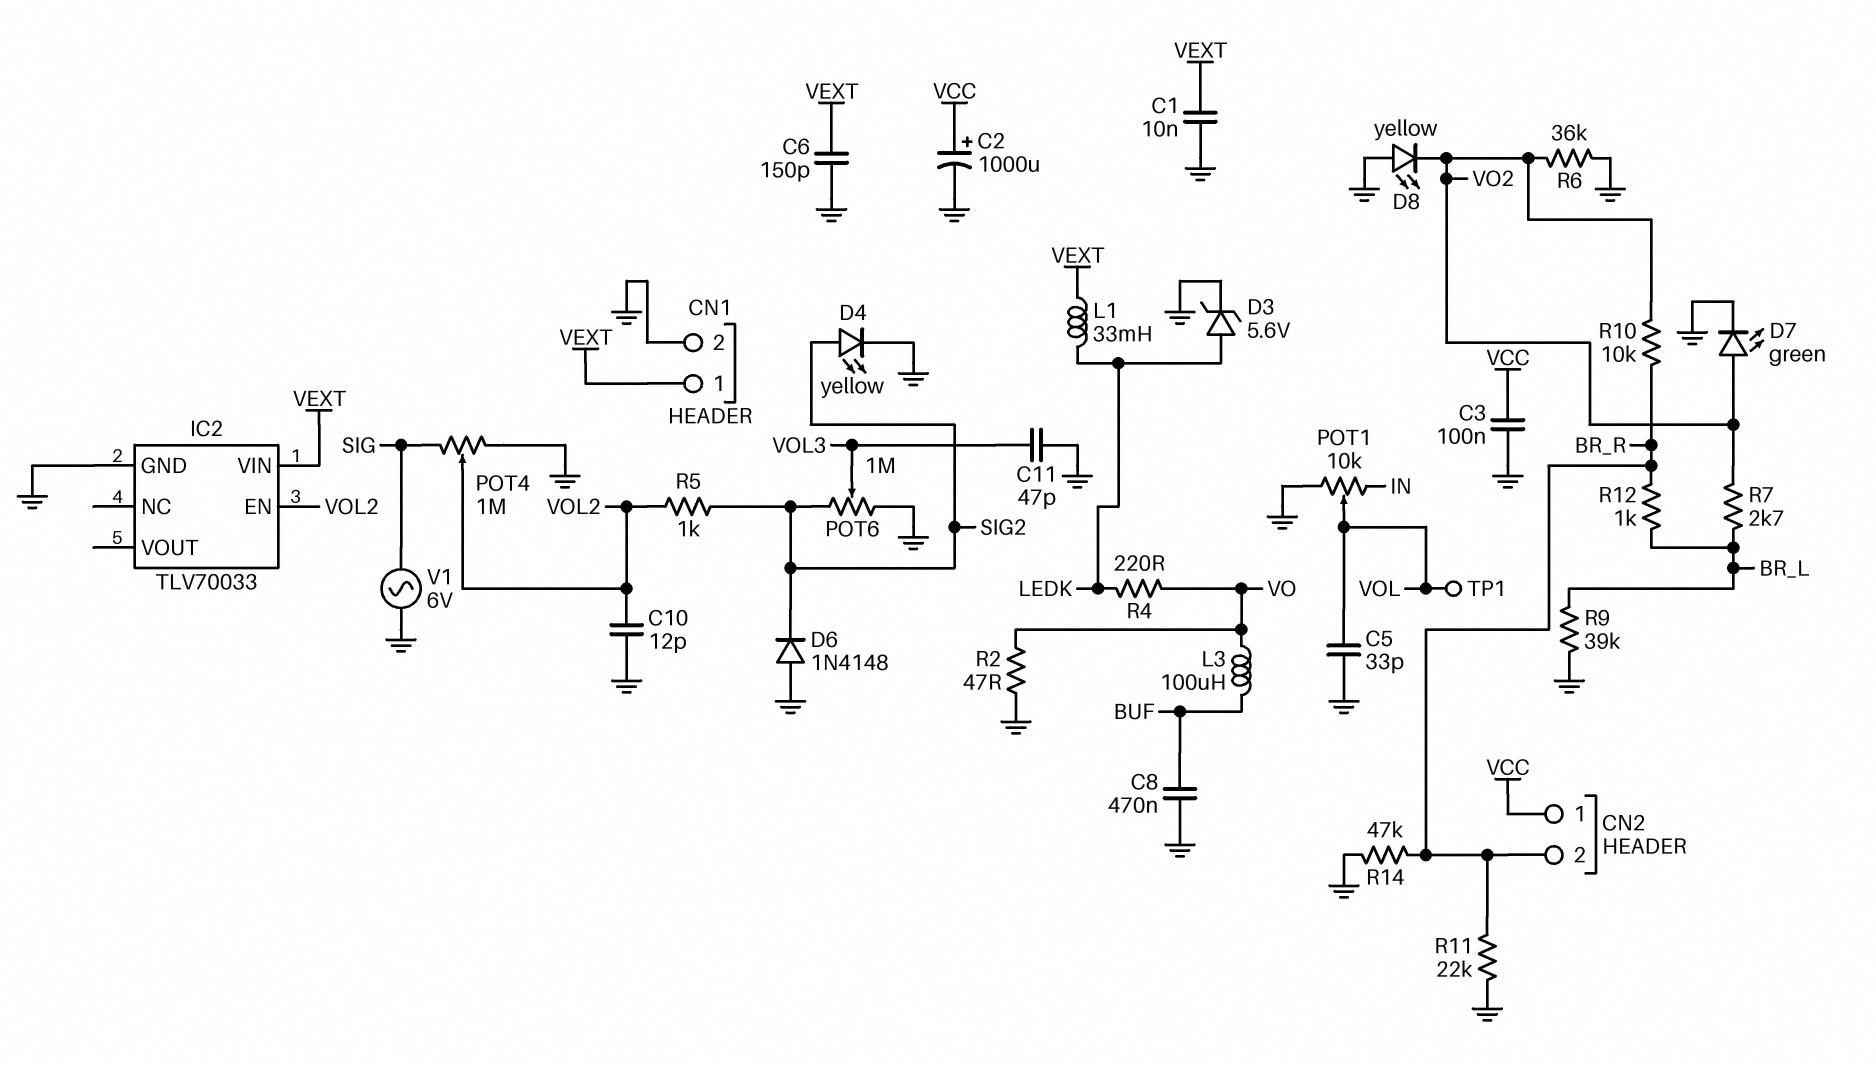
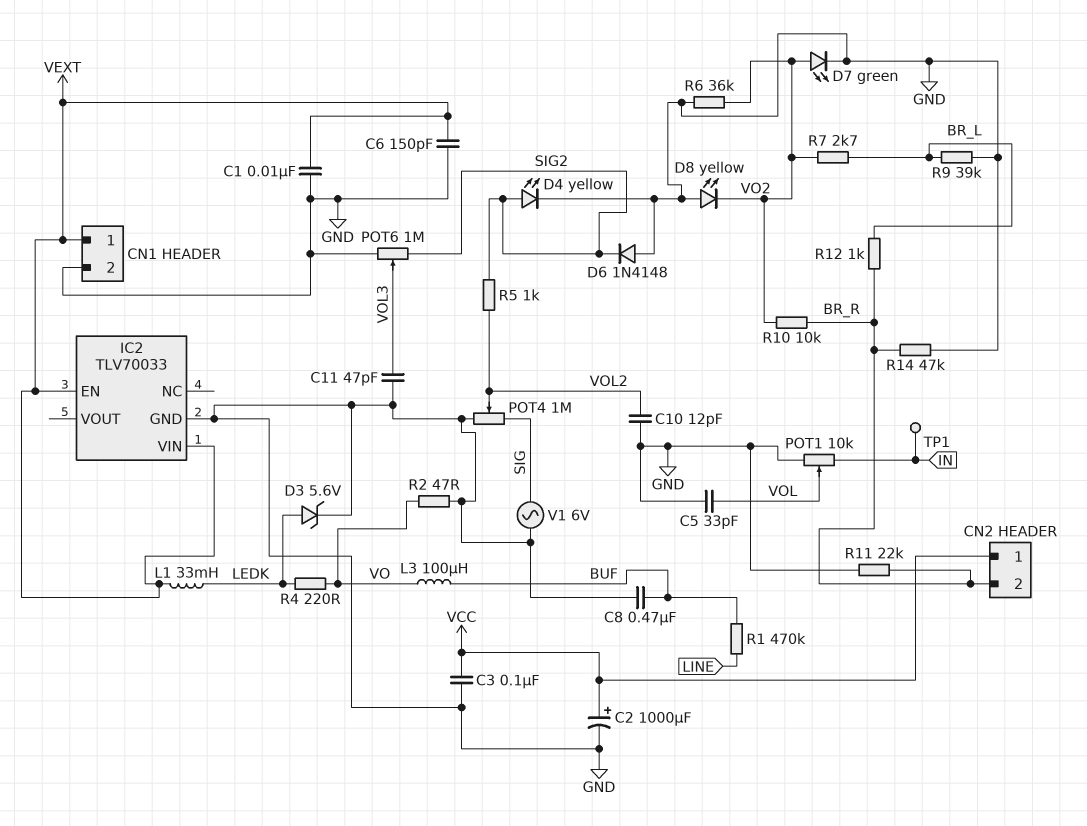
IC2 pin EN: VOL2 -> VEXT
R1: none -> 470k (BUF, LINE)
TP1: test point (VOL) -> test point (IN)

